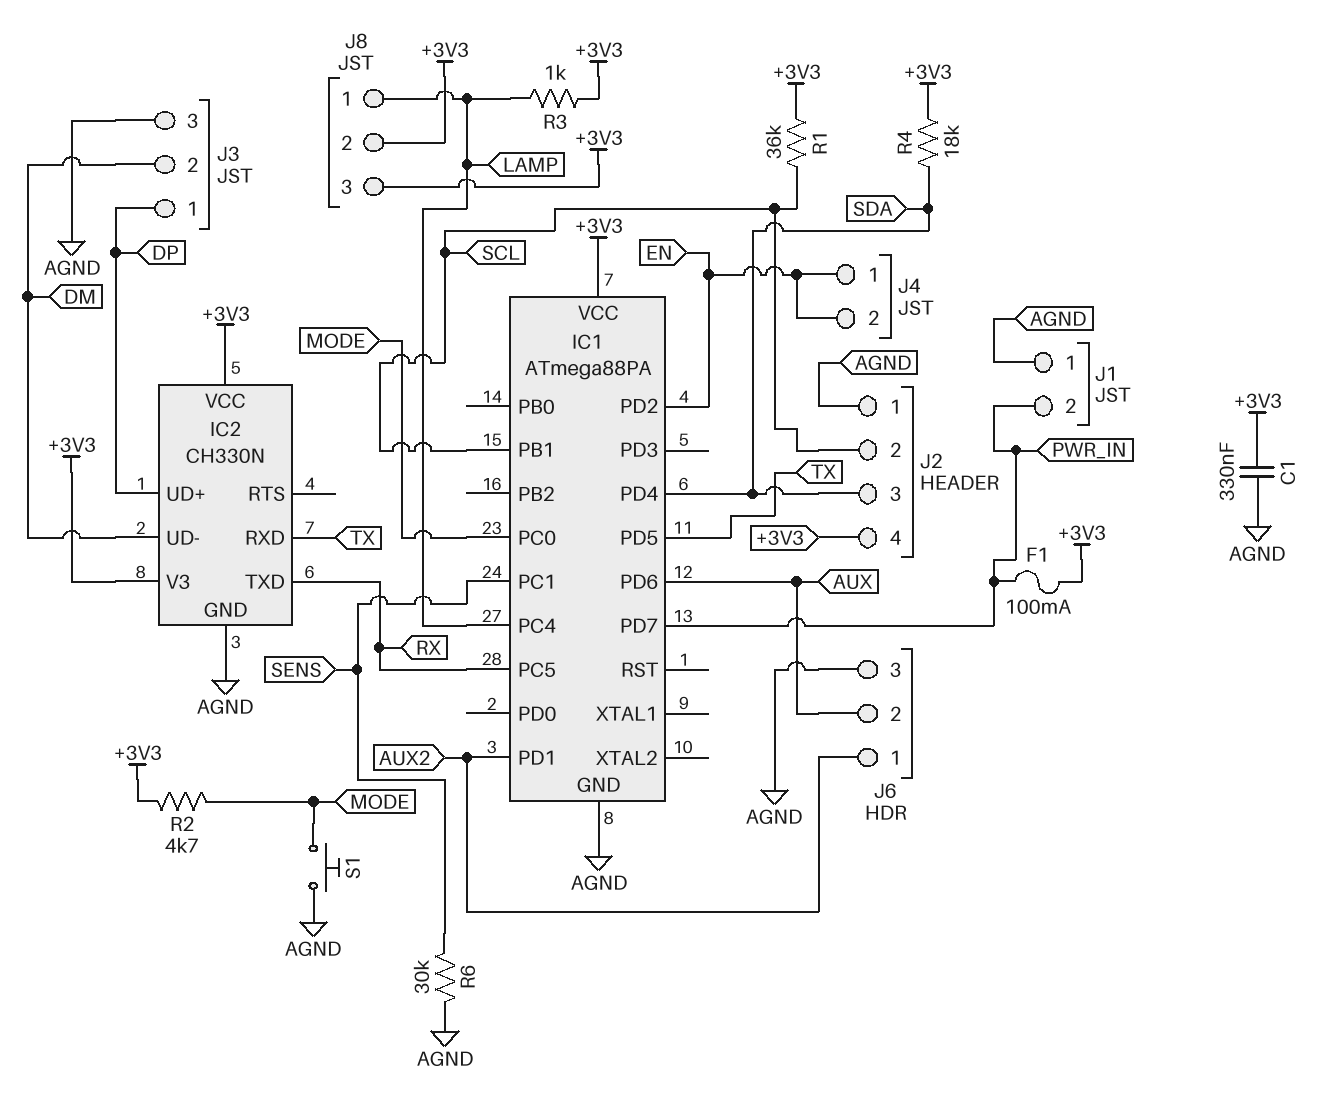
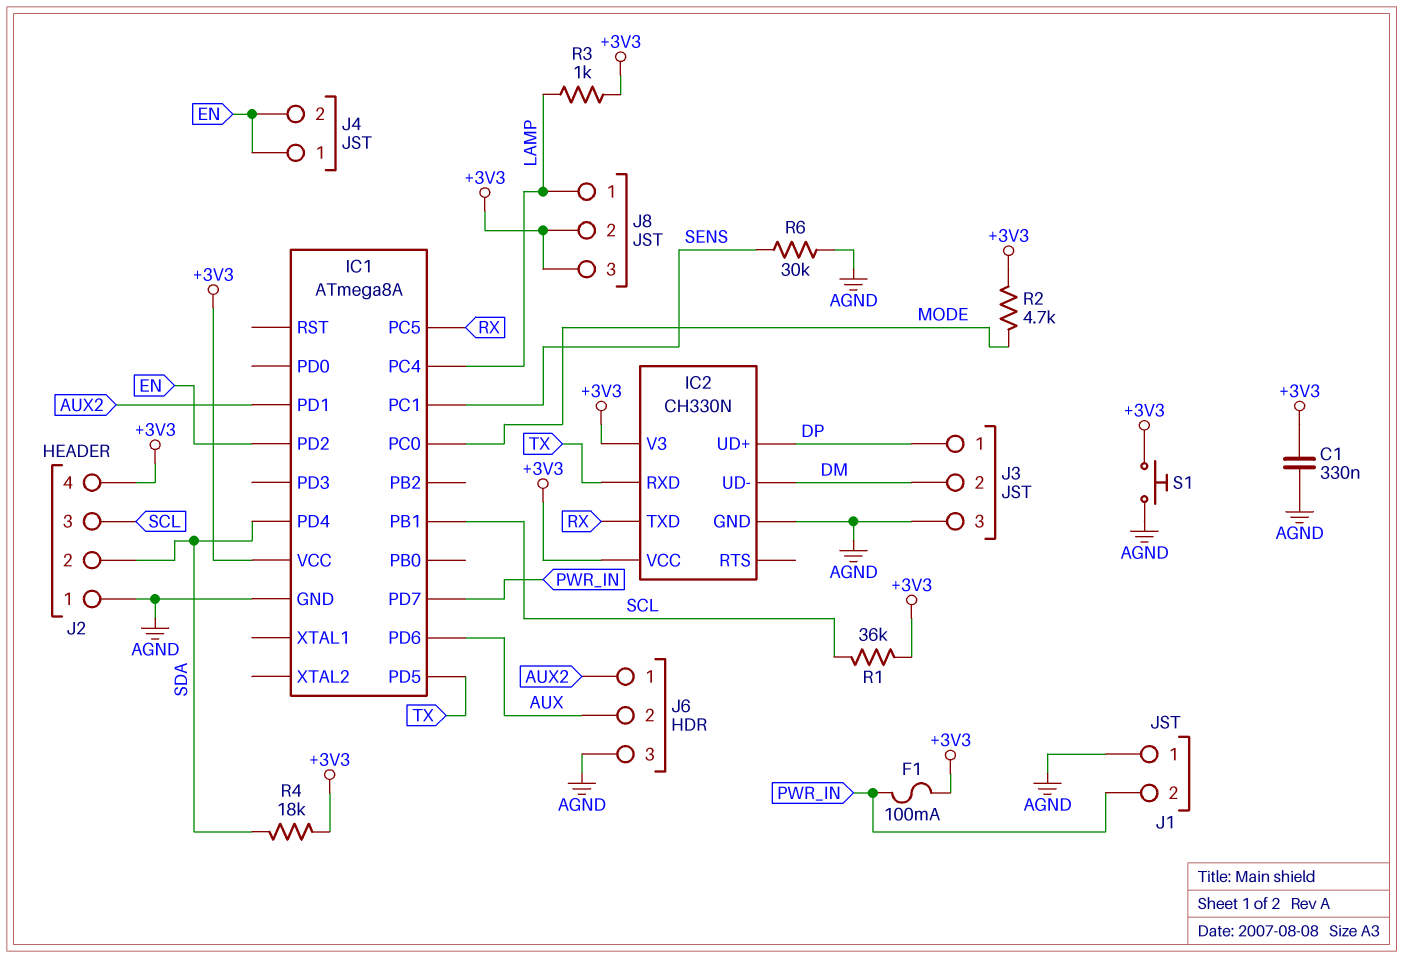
IC1: ATmega88PA -> ATmega8A
J2 pin 2: SCL -> SDA
J2 pin 3: SDA -> SCL
S1: button (AGND, MODE) -> button (+3V3, AGND)

